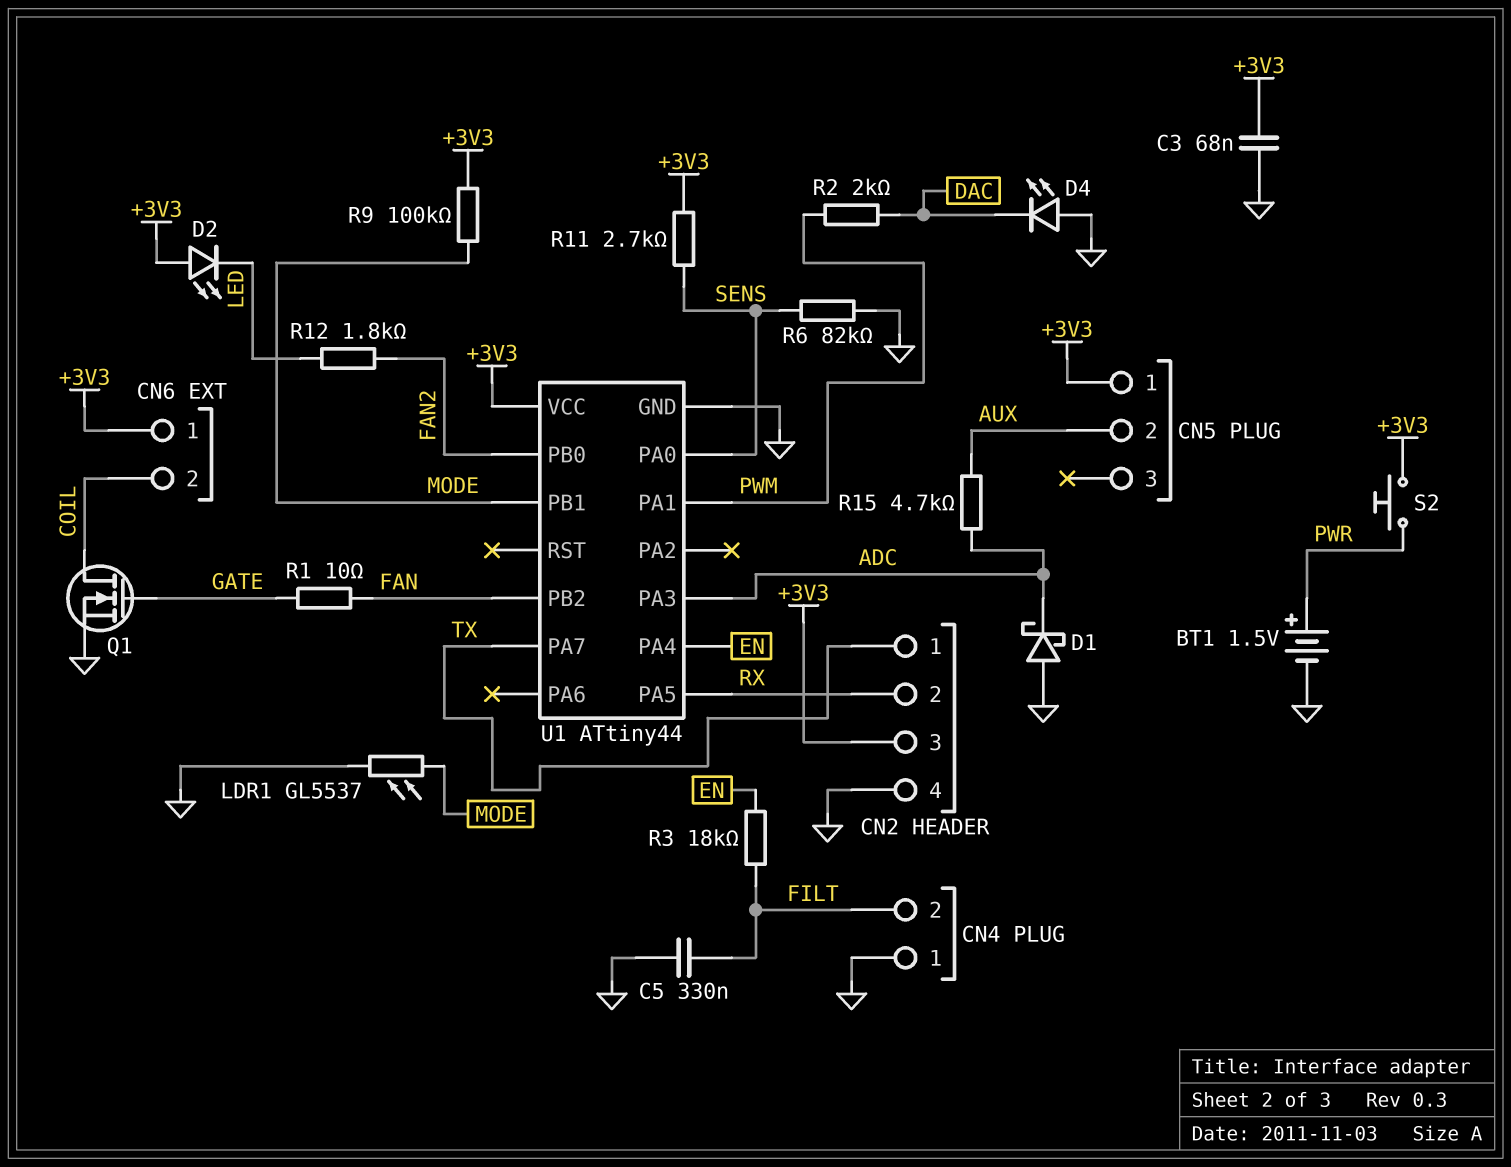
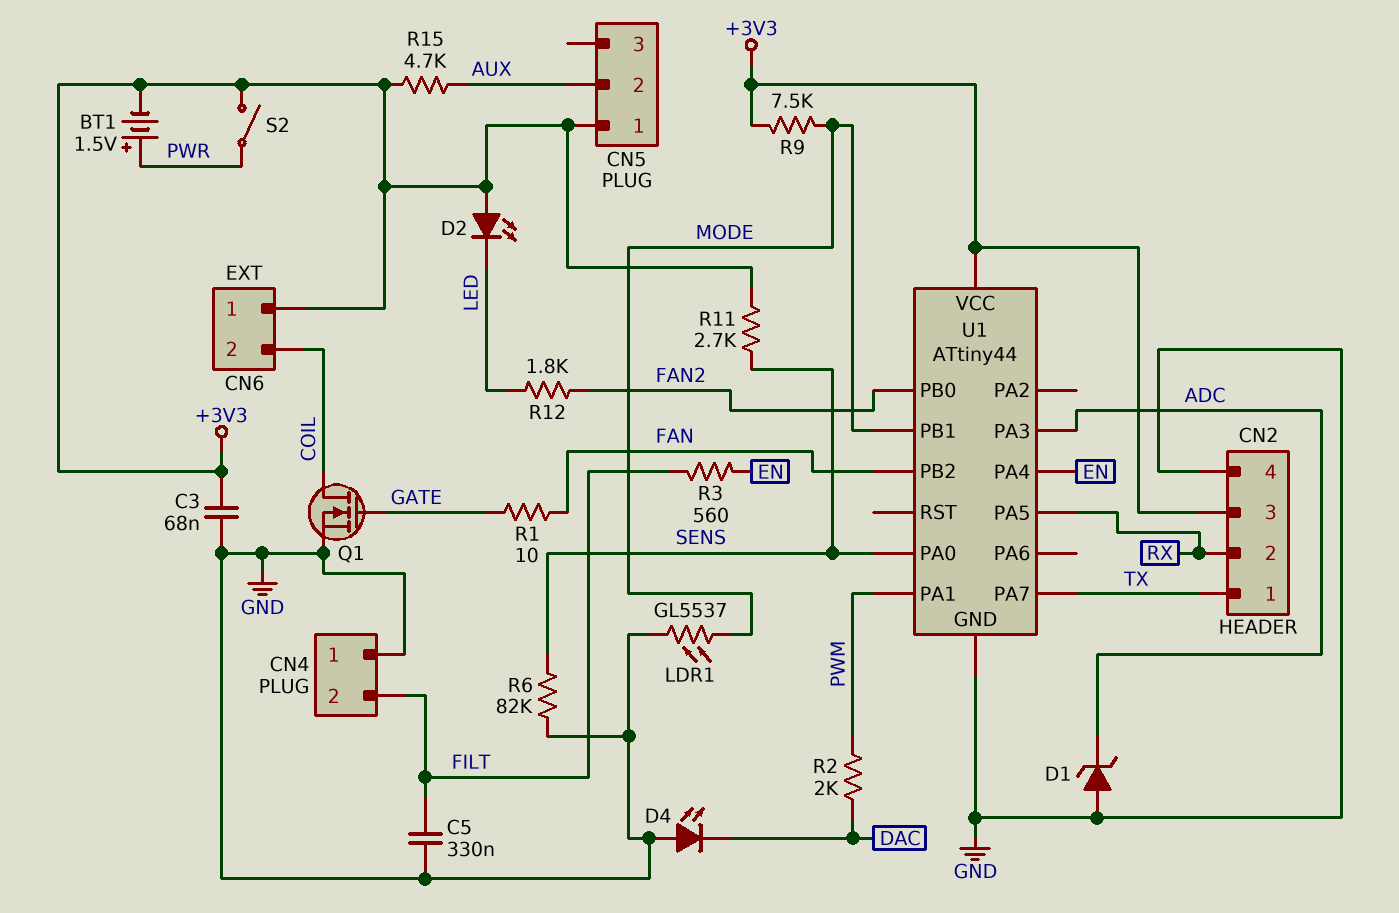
BT1: 1.5V (plus PWR, minus GND) -> 1.5V (plus PWR, minus +3V3)
D1: schottky (A GND, K ADC) -> zener (A GND, K ADC)
R3: 18k (EN, FILT) -> 560 (EN, FILT)
R9: 100k (+3V3, MODE) -> 7.5k (+3V3, MODE)
R15: 4.7k (ADC, AUX) -> 4.7k (+3V3, AUX)
S2: button (+3V3, PWR) -> switch (+3V3, PWR)

